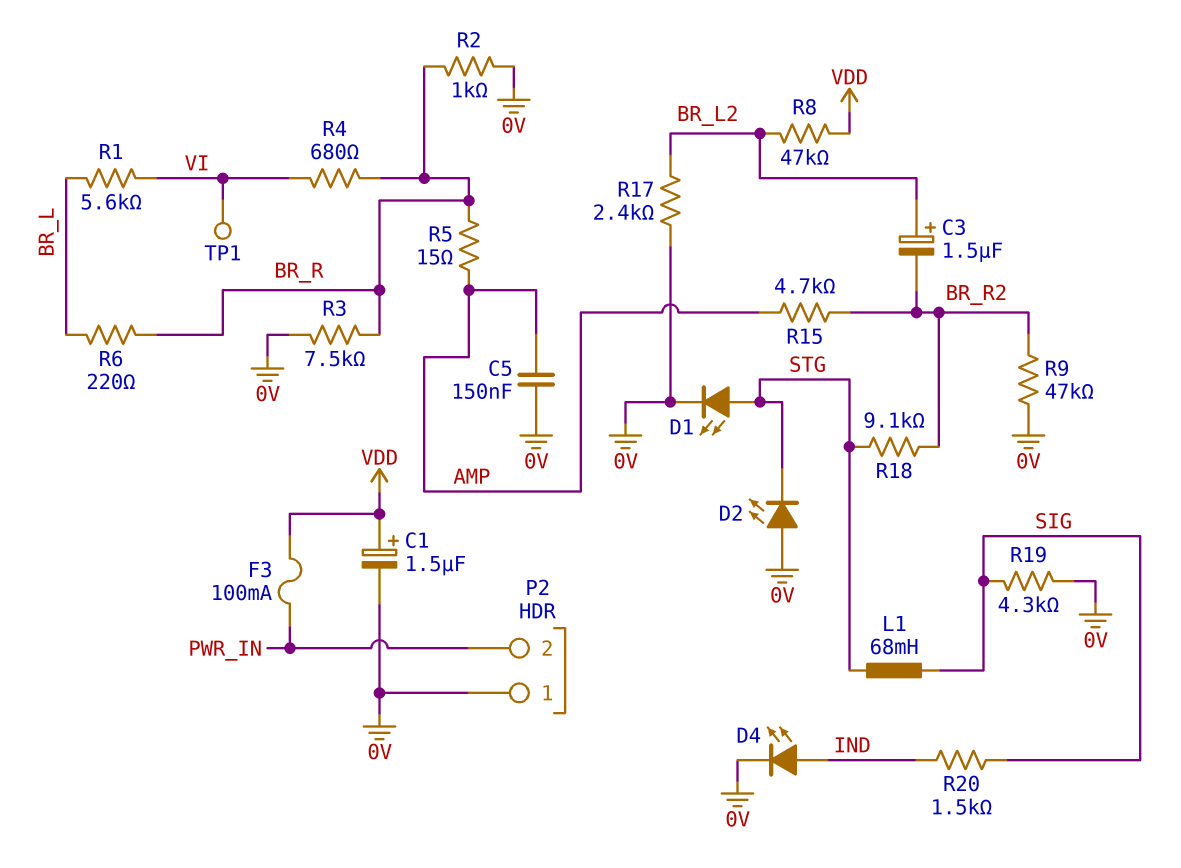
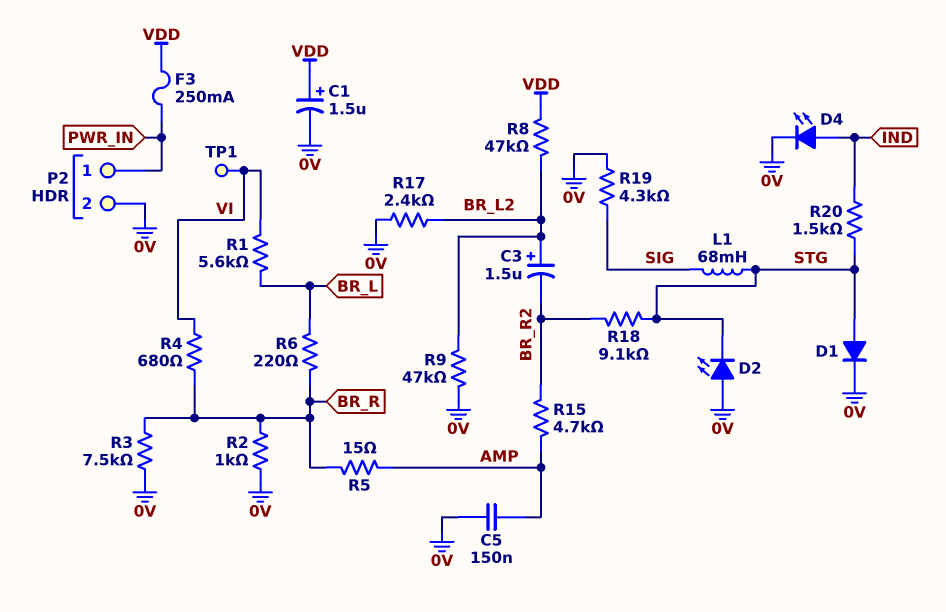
D1: LED (A STG, K 0V) -> diode (A STG, K 0V)
F3: 100mA (PWR_IN, VDD) -> 250mA (PWR_IN, VDD)
P2 pin 1: 0V -> PWR_IN
P2 pin 2: PWR_IN -> 0V
R9: 47k (0V, BR_R2) -> 47k (0V, BR_L2)
R20: 1.5k (IND, SIG) -> 1.5k (IND, STG)

